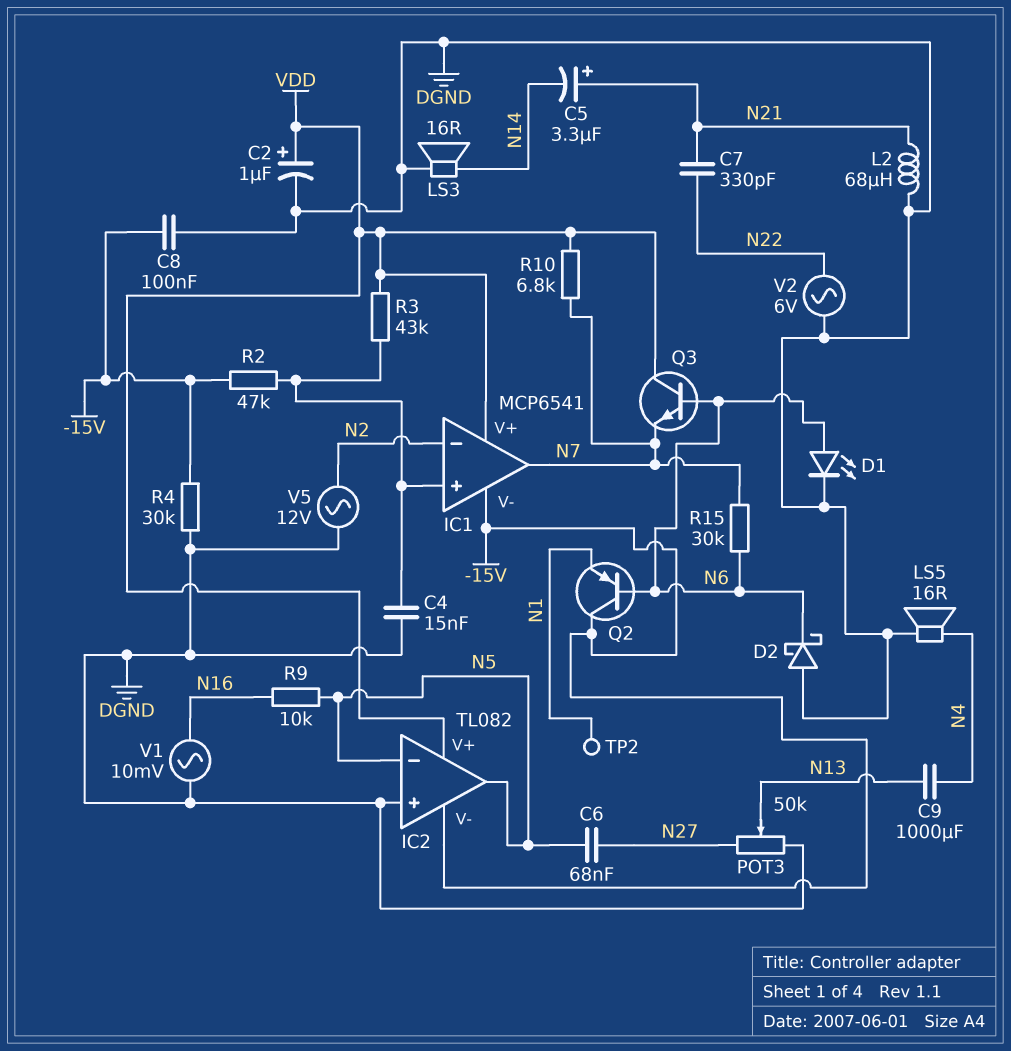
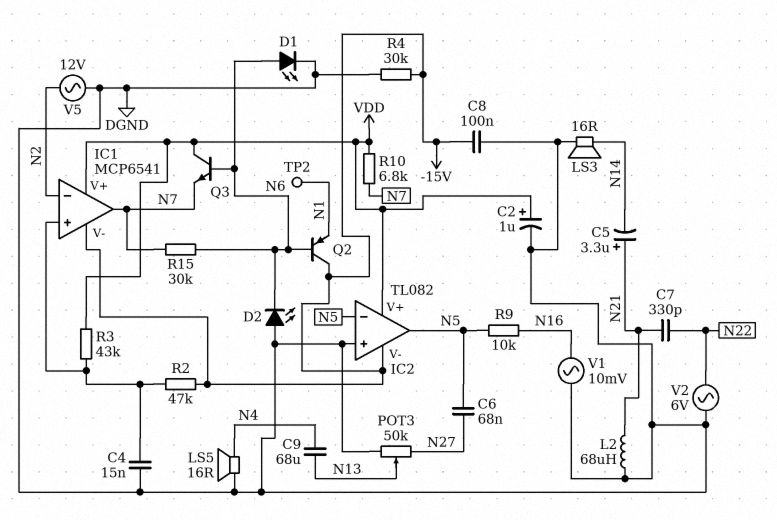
C9: 1000uF (N4, N13) -> 68uF (N4, N13)
D2: schottky (A DGND, K N6) -> LED (A DGND, K N6)

